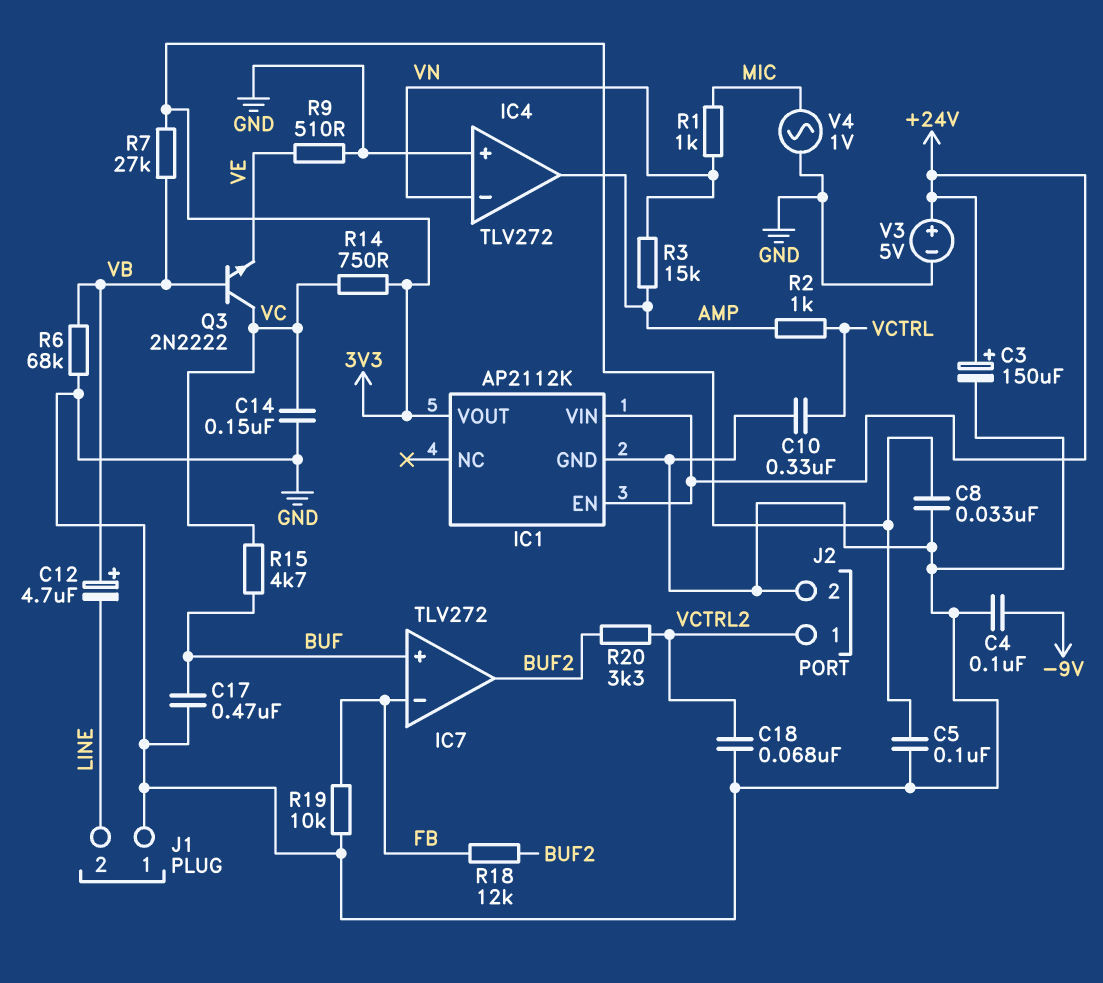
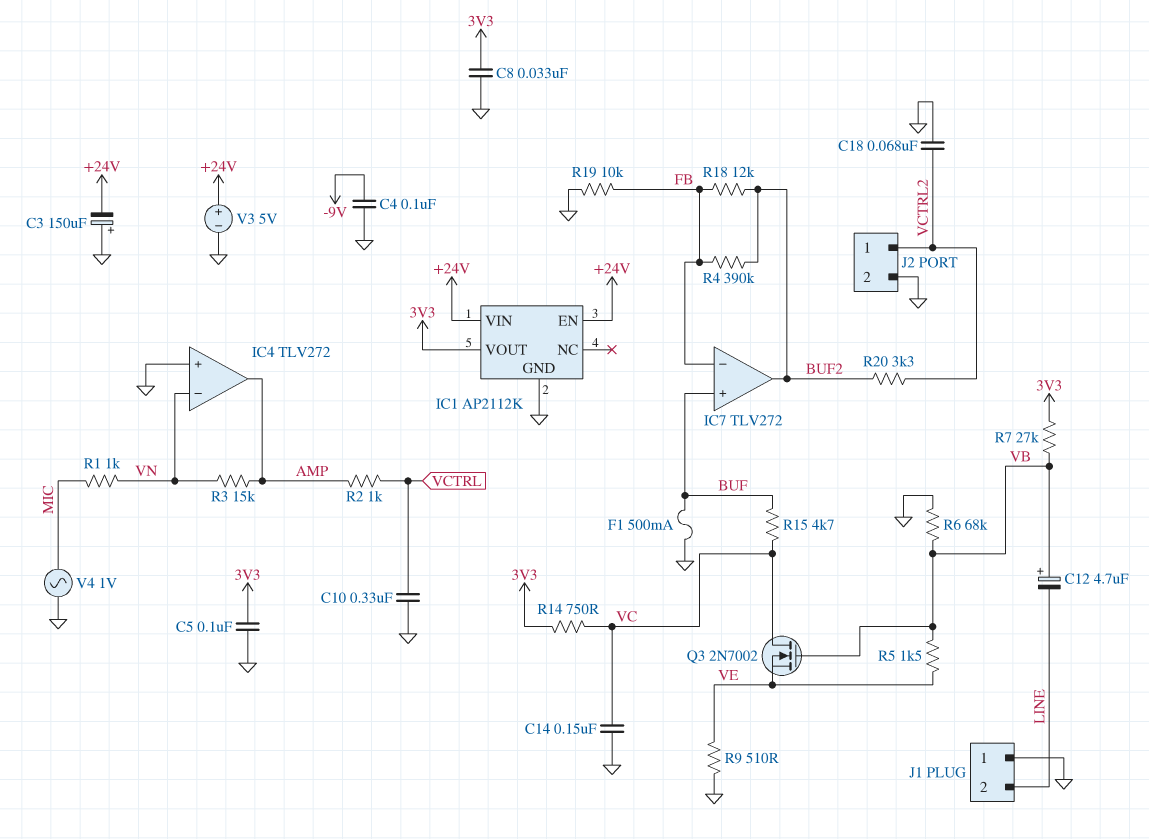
C3: 150uF (plus +24V, minus GND) -> 150uF (plus GND, minus +24V)
C17: 470nF (BUF, GND) -> none
F1: none -> 500mA (BUF, GND)
Q3: NPN 2N2222 (B VB, C VC, E VE) -> NMOS 2N7002 (G VB, D VC, S VE)
R4: none -> 390k (BUF2, FB)
R5: none -> 1.5k (VB, VE)

